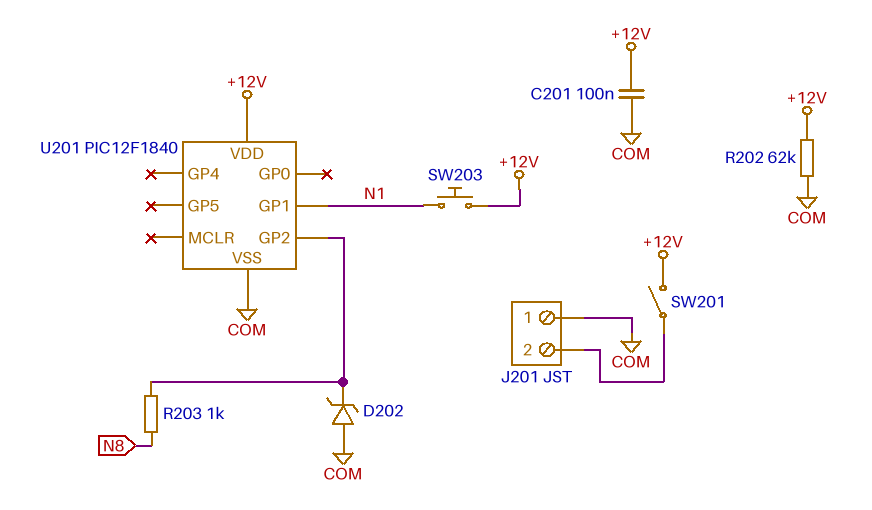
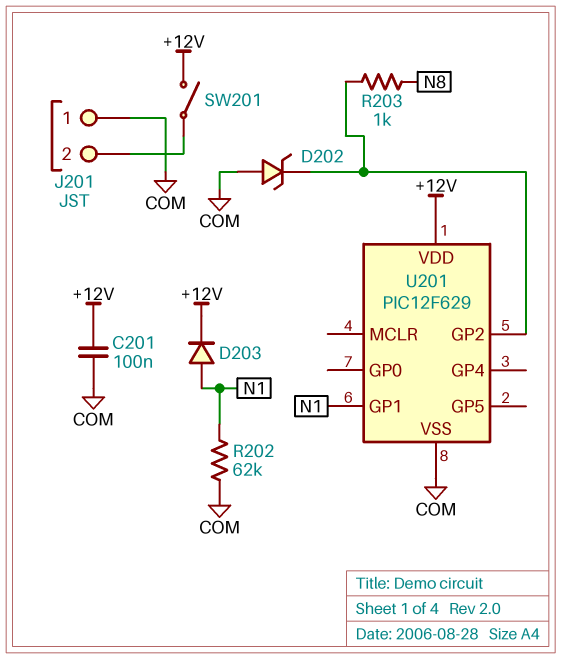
D203: none -> diode (A N1, K +12V)
R202: 62k (+12V, COM) -> 62k (COM, N1)
SW203: button (+12V, N1) -> none
U201: PIC12F1840 -> PIC12F629

